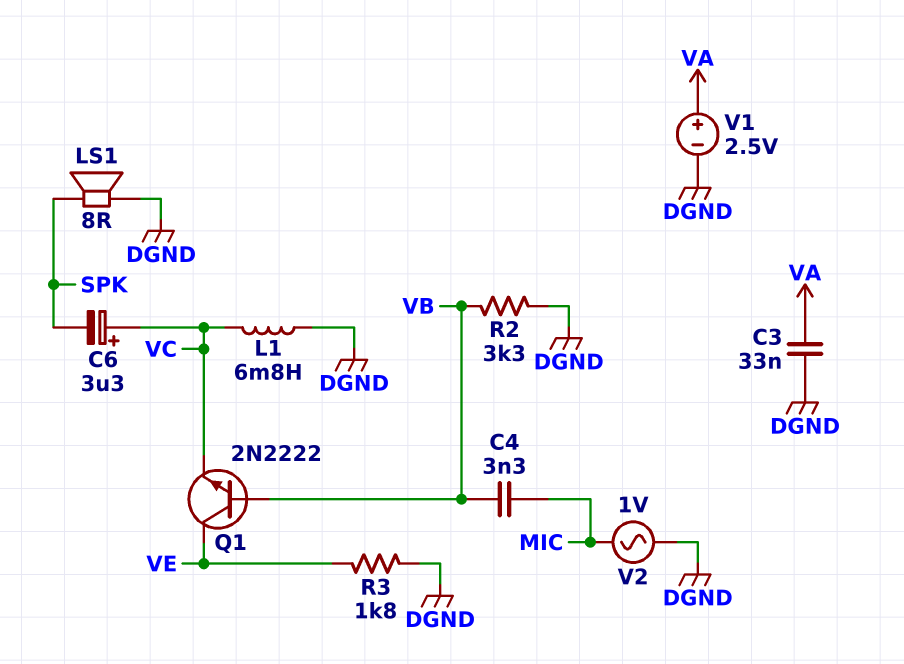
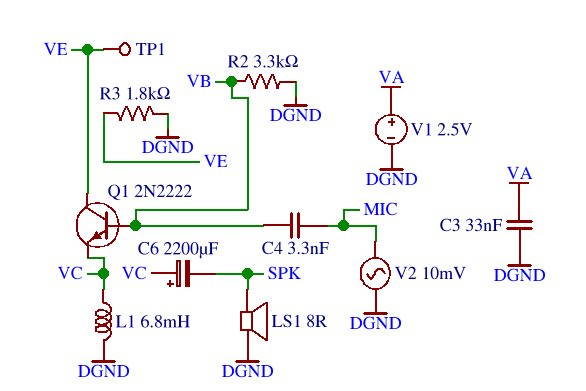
C6: 3.3uF (plus VC, minus SPK) -> 2200uF (plus VC, minus SPK)
TP1: none -> test point (VE)
V2: AC 1V (DGND, MIC) -> AC 10mV (DGND, MIC)

